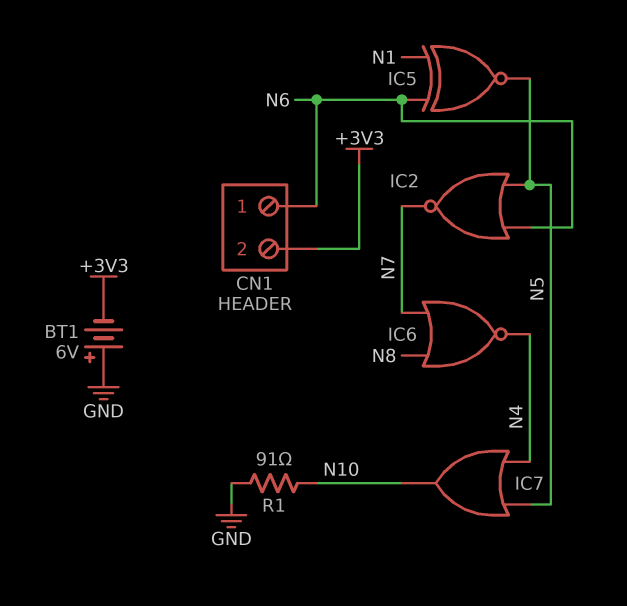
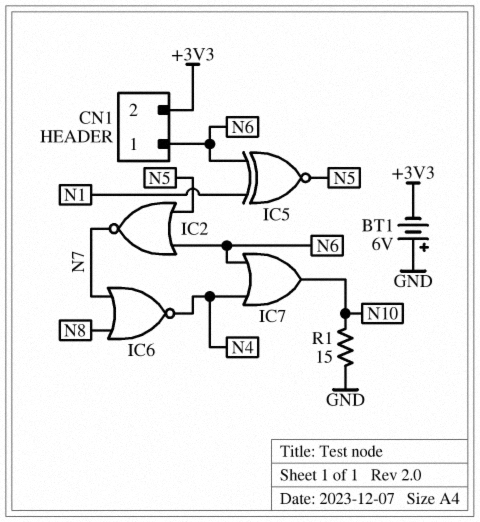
IC7: OR (in N4, in N5, out N10) -> OR (in N4, in N6, out N10)
R1: 91 (GND, N10) -> 15 (GND, N10)

